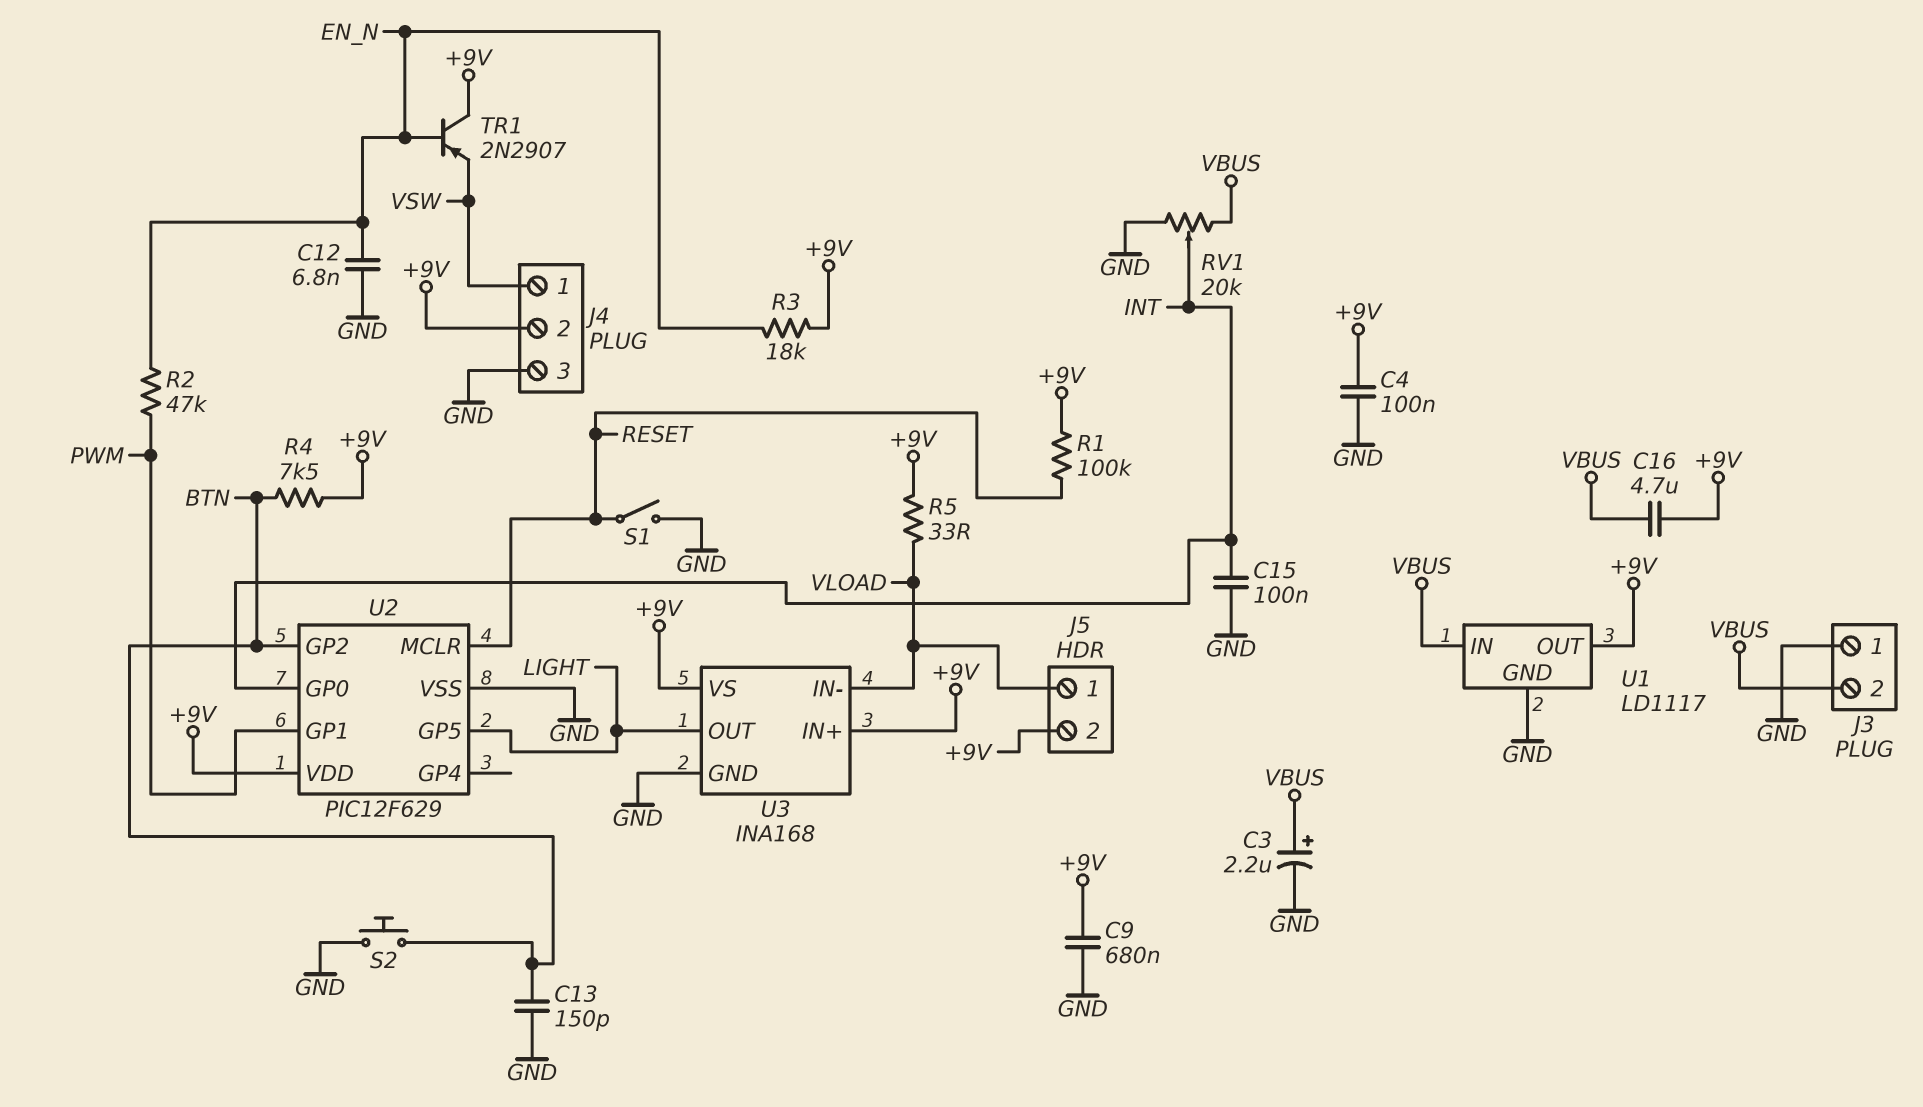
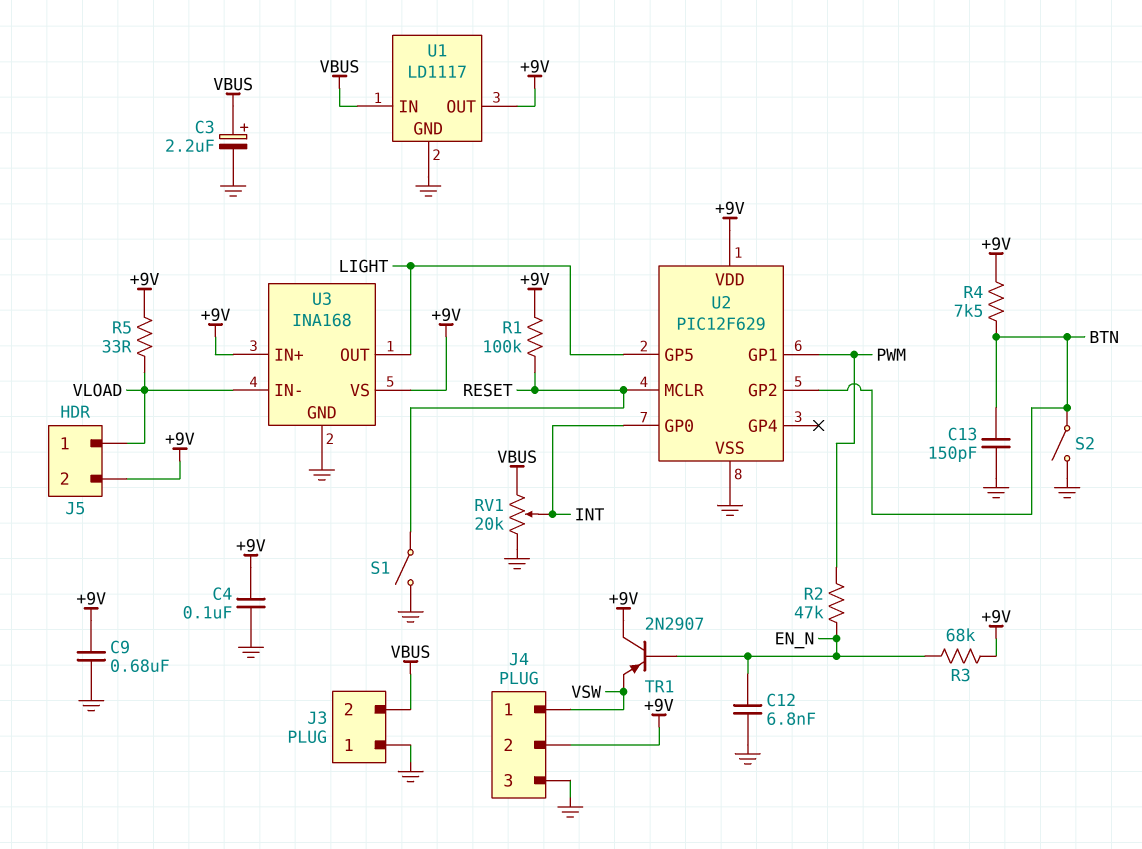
C15: 100nF (GND, INT) -> none
C16: 4.7uF (+9V, VBUS) -> none
R3: 18k (+9V, EN_N) -> 68k (+9V, EN_N)
S2: button (BTN, GND) -> switch (BTN, GND)

